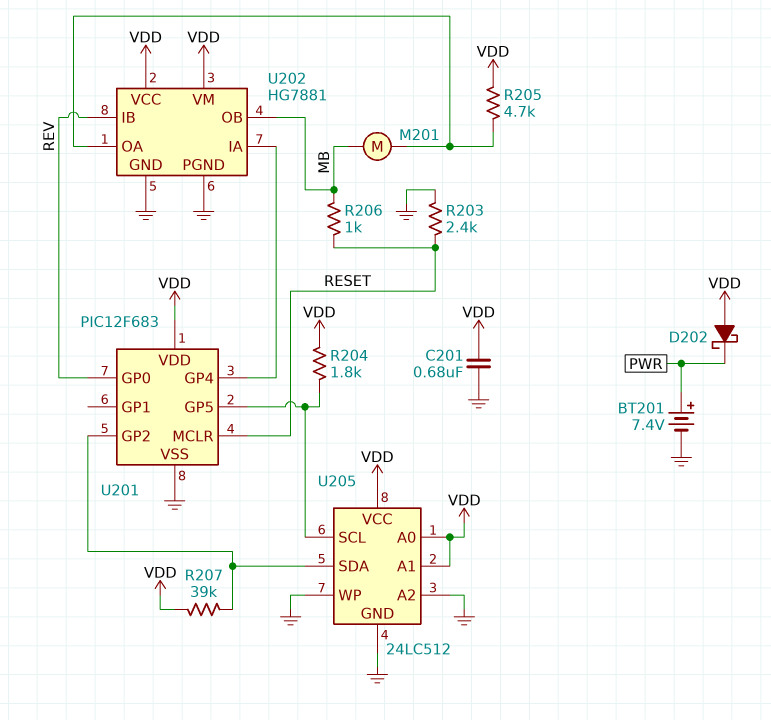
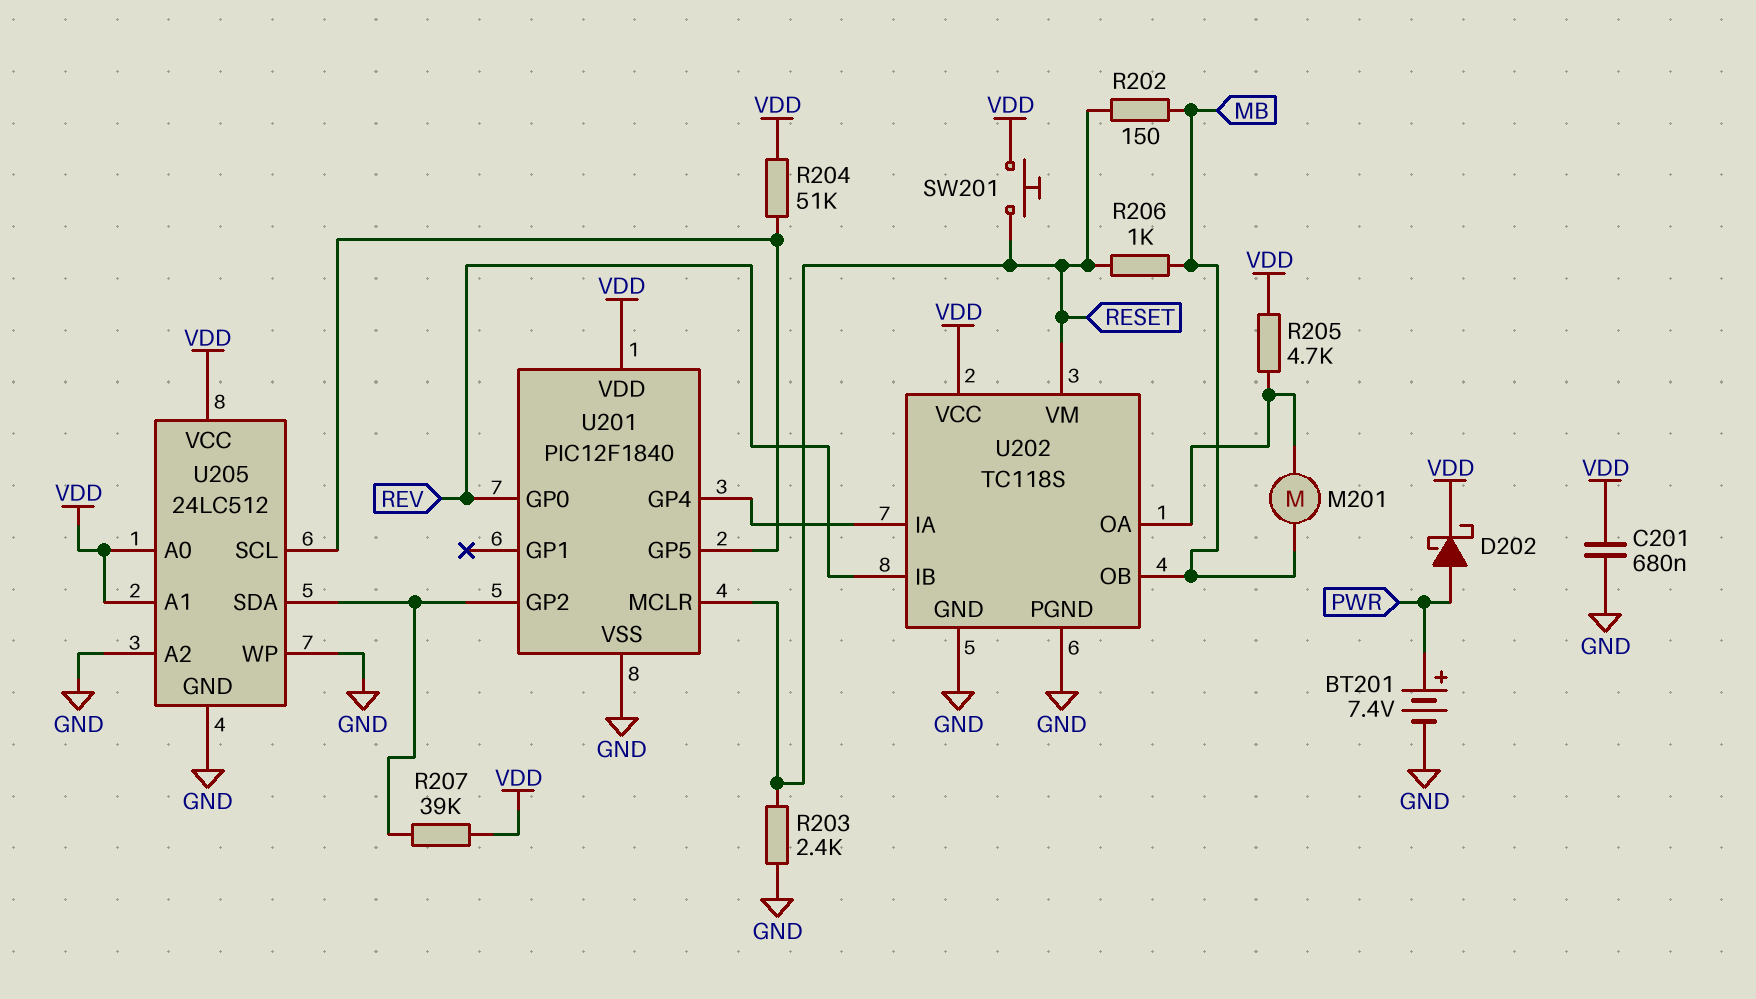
D202: schottky (A VDD, K PWR) -> schottky (A PWR, K VDD)
R202: none -> 150 (MB, RESET)
R204: 1.8k (U201/GP5, VDD) -> 51k (U201/GP5, VDD)
SW201: none -> button (RESET, VDD)
U201: PIC12F683 -> PIC12F1840
U202: HG7881 -> TC118S
U202 pin VM: VDD -> RESET

